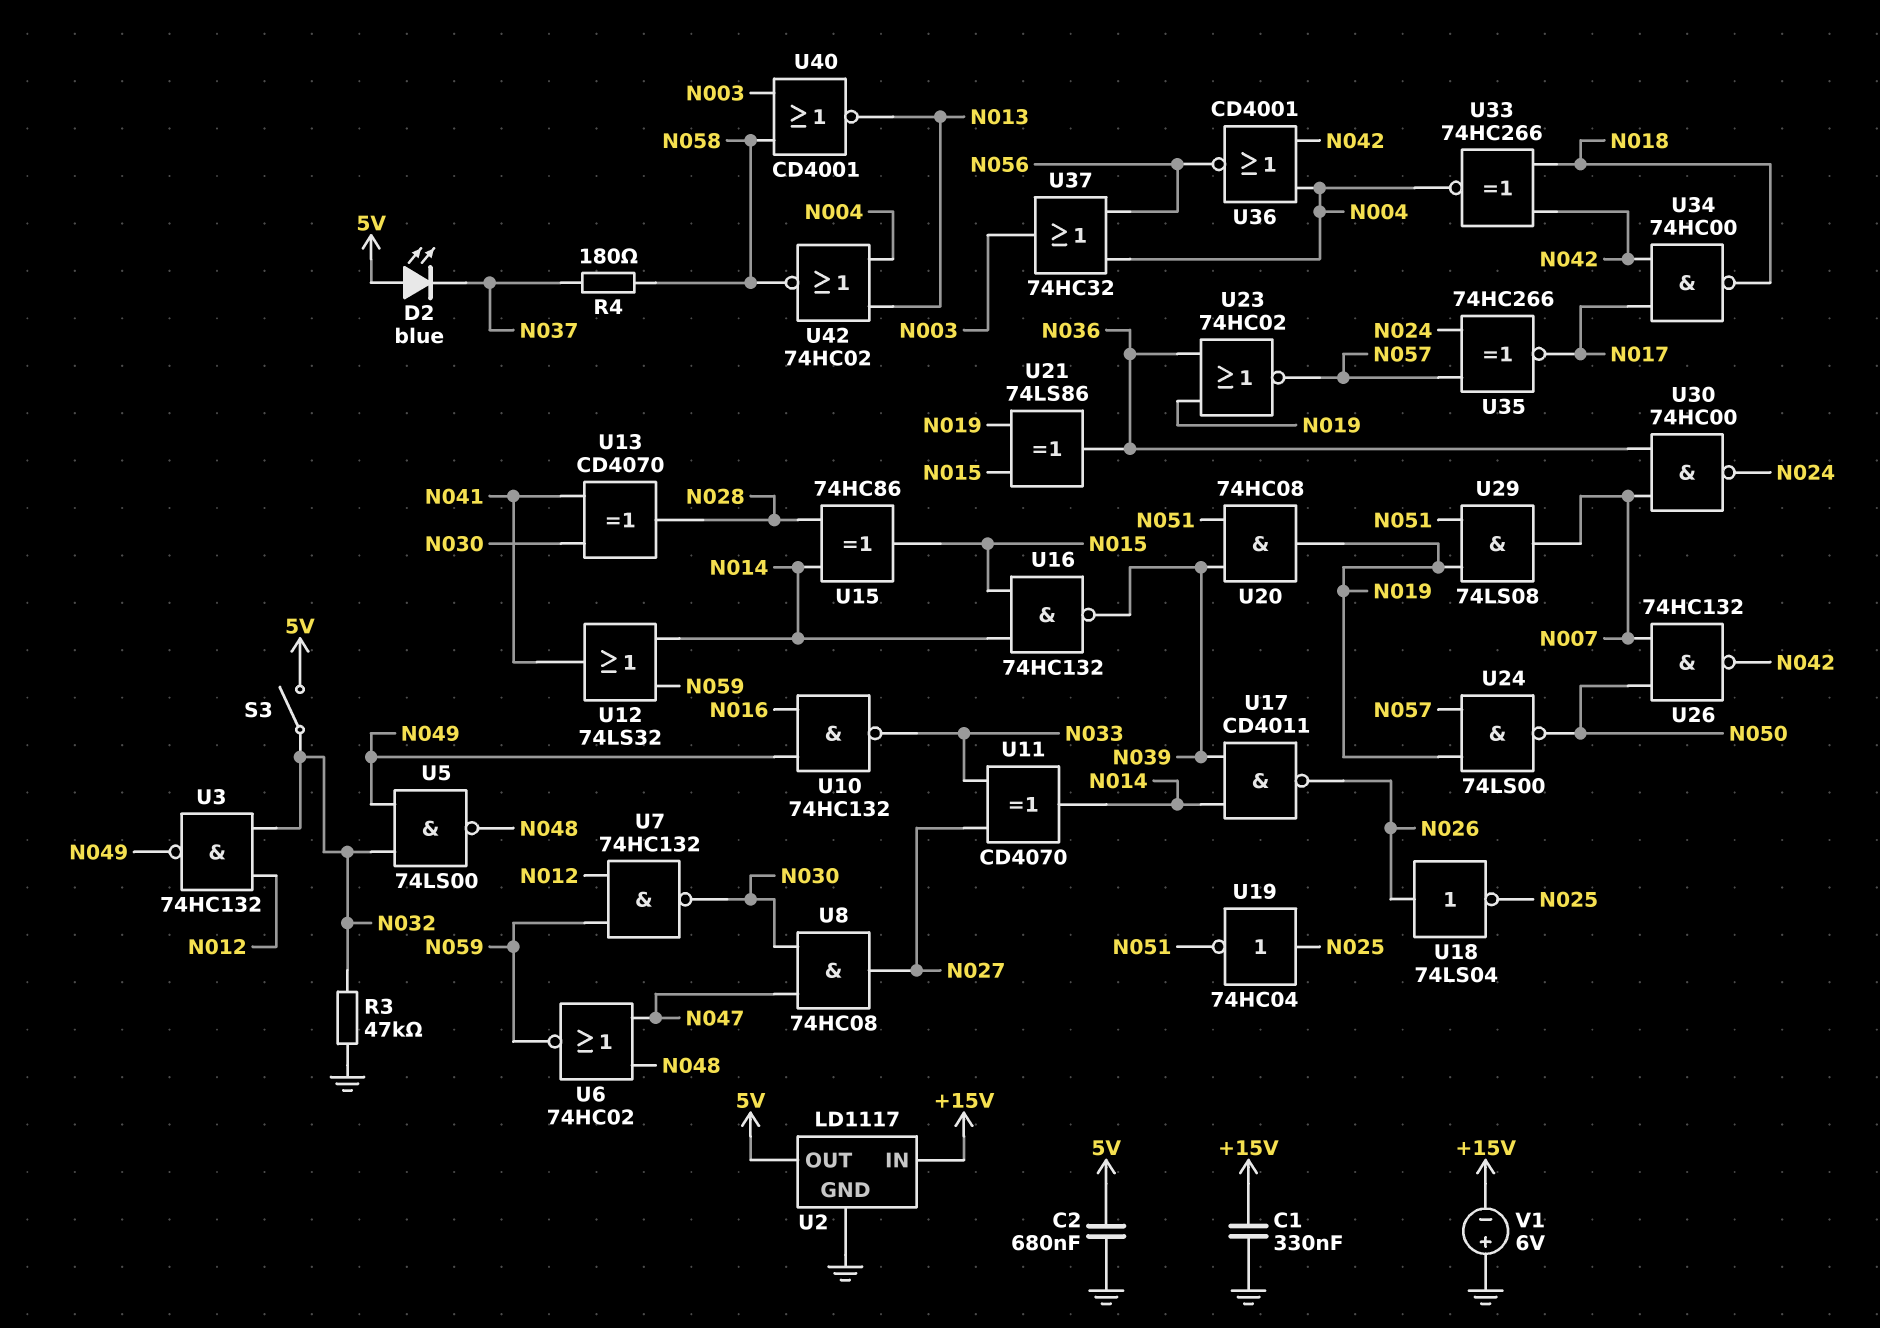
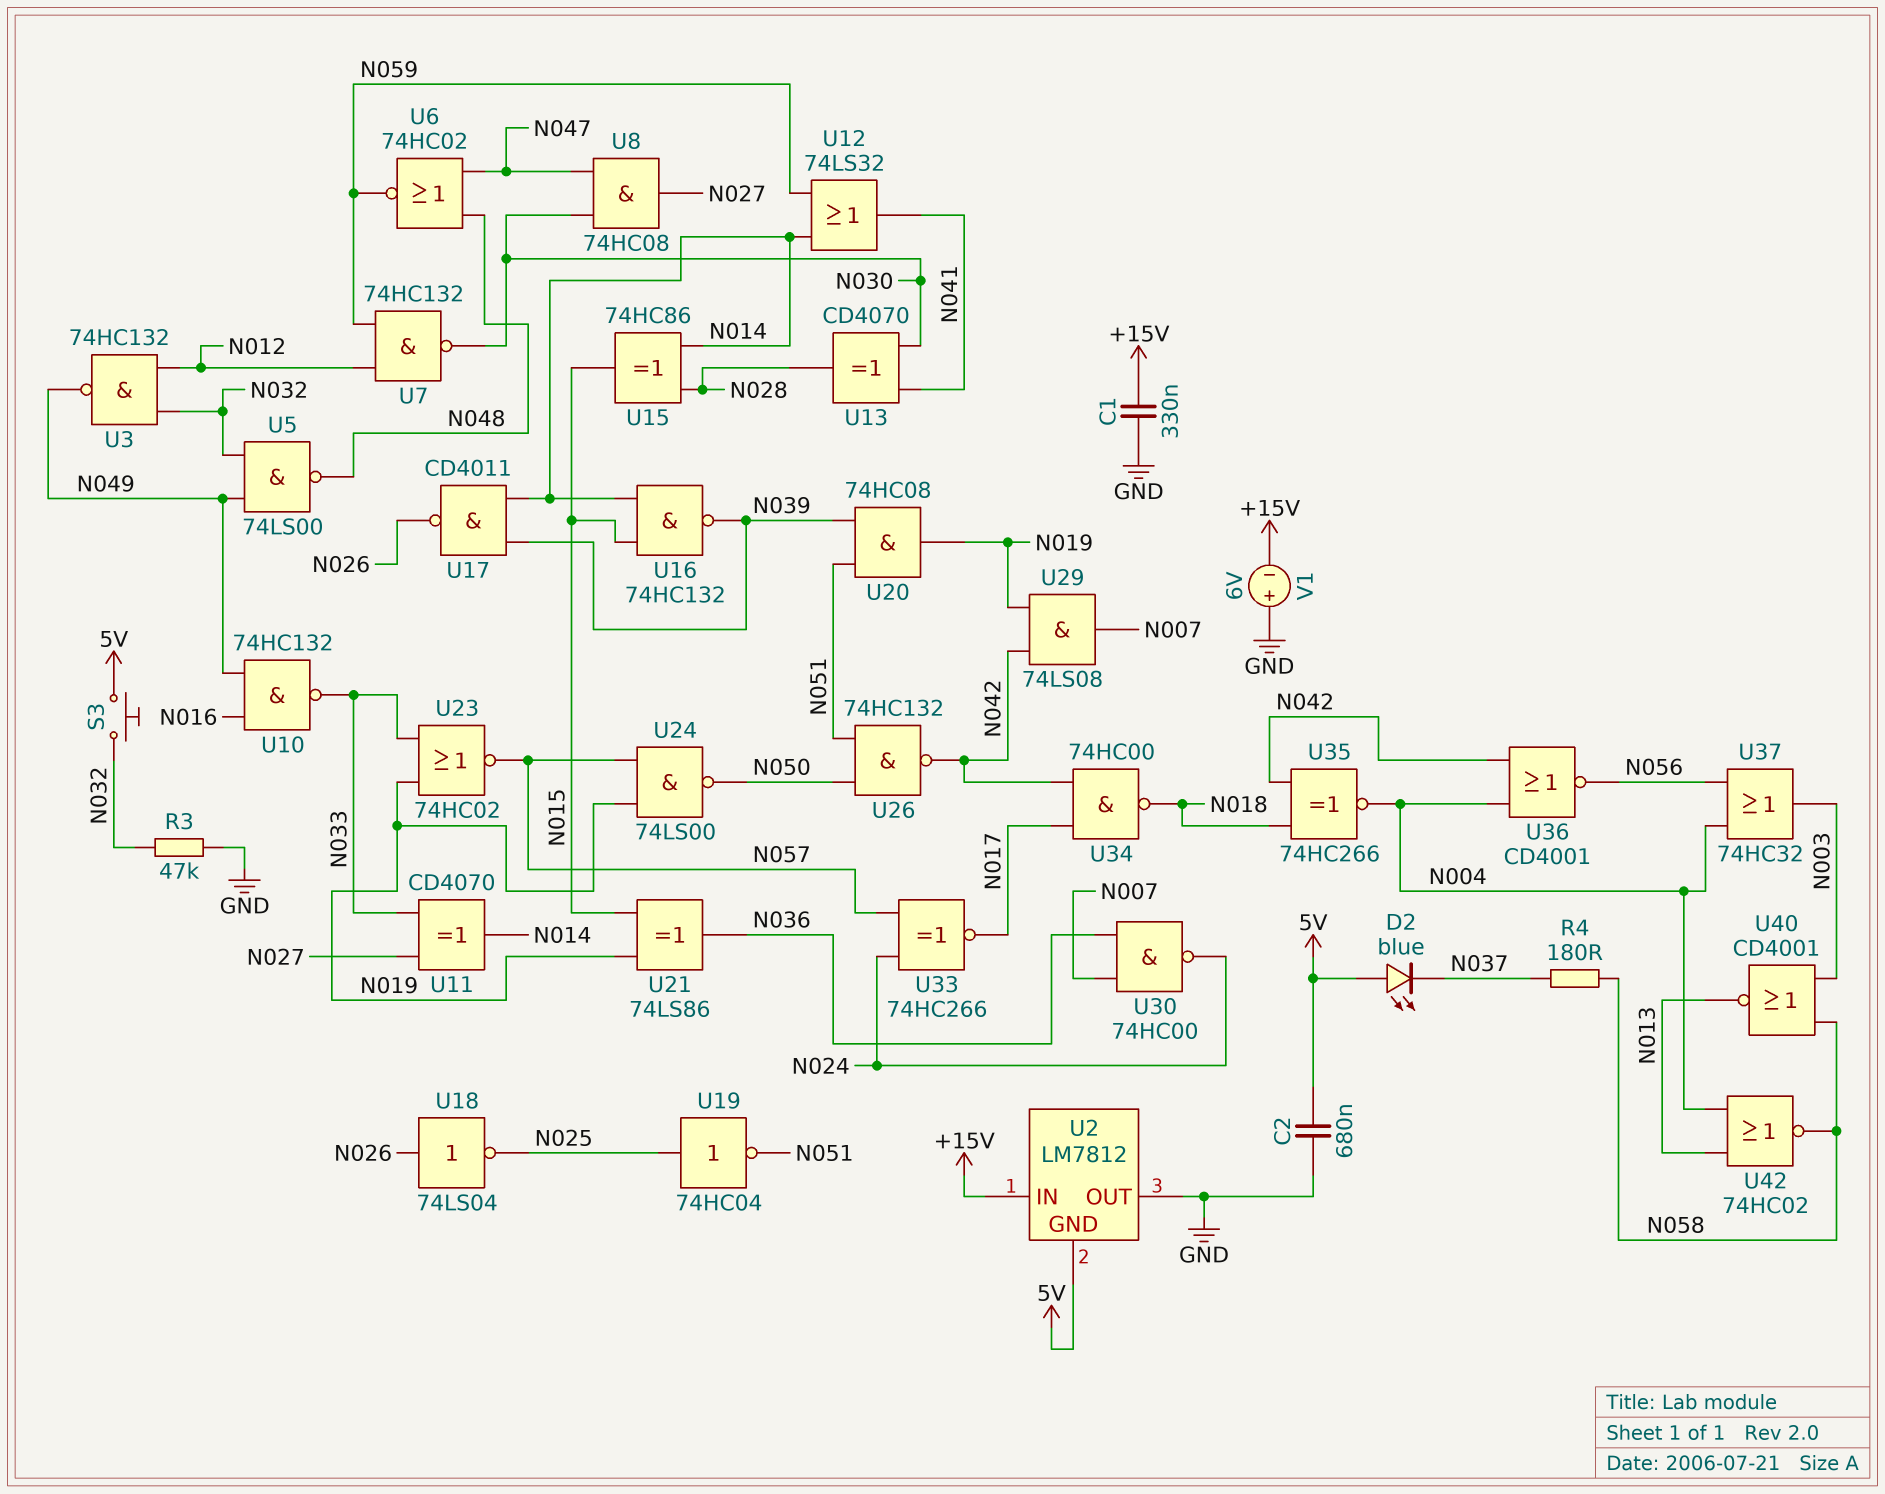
S3: switch (5V, N032) -> button (5V, N032)
U2: LD1117 -> LM7812
U2 pin GND: GND -> 5V
U2 pin OUT: 5V -> GND
U23: NOR 74HC02 (in N019, in N036, out N057) -> NOR 74HC02 (in N019, in N033, out N057)
U26: NAND 74HC132 (in N007, in N050, out N042) -> NAND 74HC132 (in N050, in N051, out N042)
U29: AND 74LS08 (in N019, in N051, out N007) -> AND 74LS08 (in N019, in N042, out N007)
U33: XNOR 74HC266 (in N018, in N042, out N004) -> XNOR 74HC266 (in N024, in N057, out N017)
U35: XNOR 74HC266 (in N024, in N057, out N017) -> XNOR 74HC266 (in N018, in N042, out N004)

